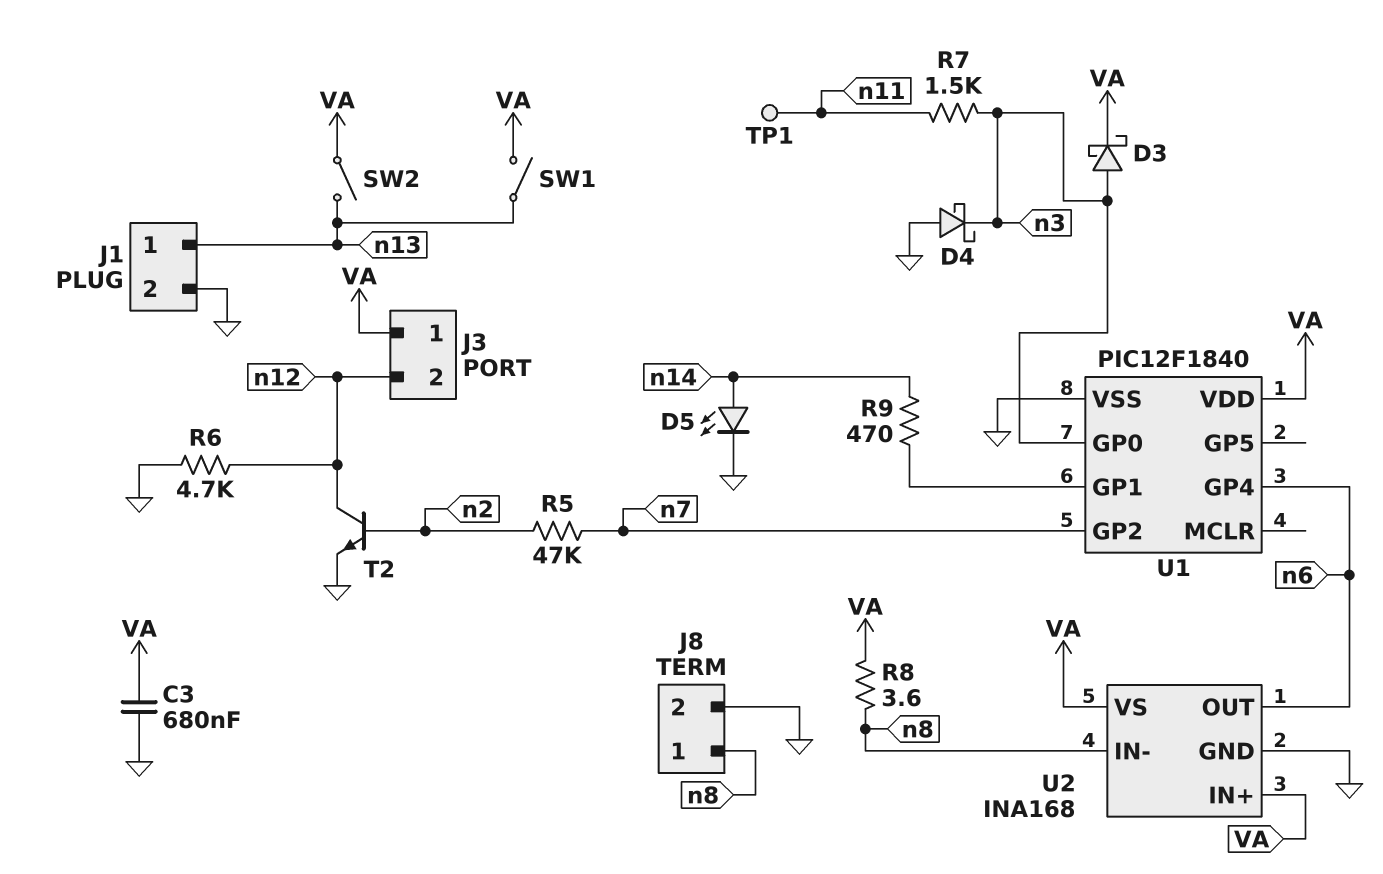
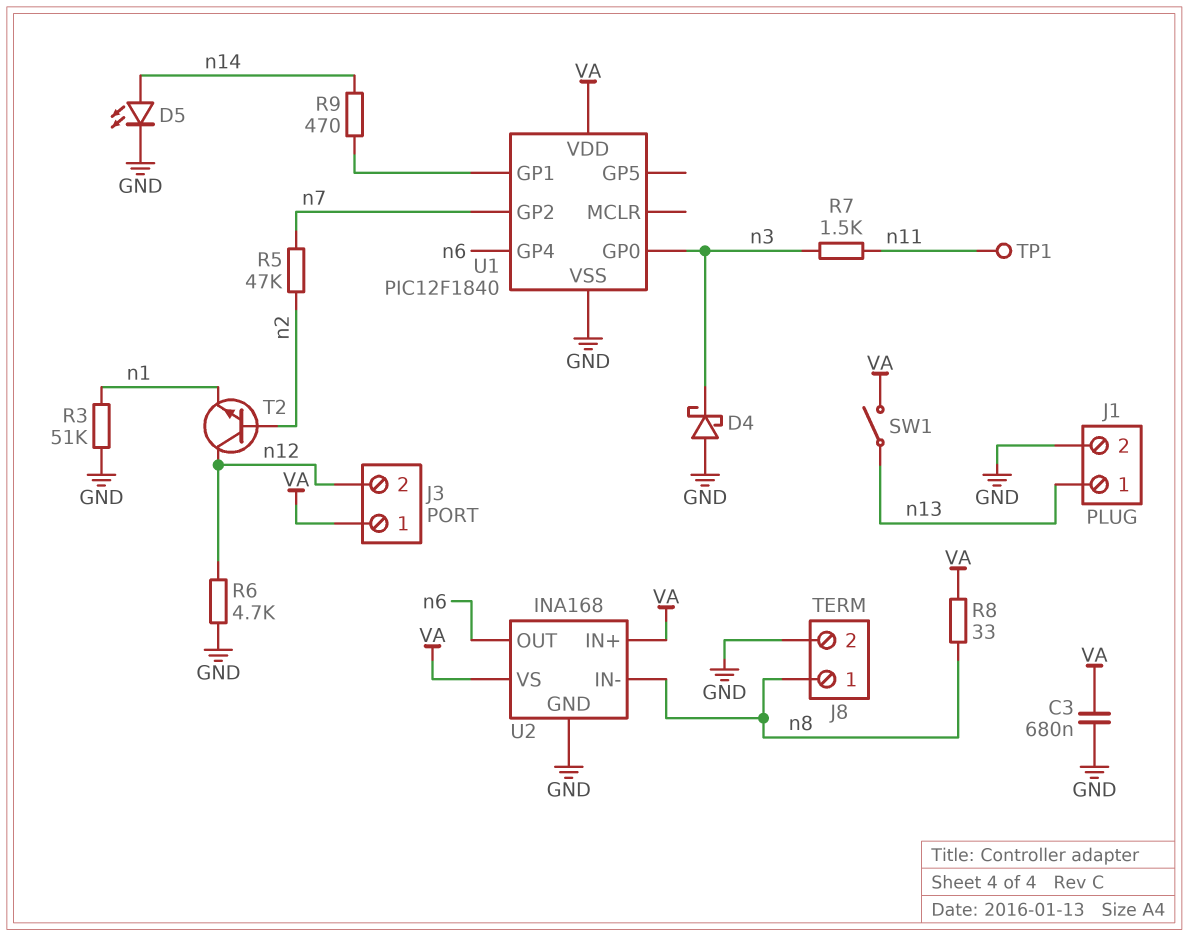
D3: schottky (A n3, K VA) -> none
R3: none -> 51k (GND, n1)
R8: 3.6 (VA, n8) -> 33 (VA, n8)
SW2: switch (VA, n13) -> none
T2: NPN (B n2, C n12, E GND) -> NPN (B n2, C n12, E n1)

